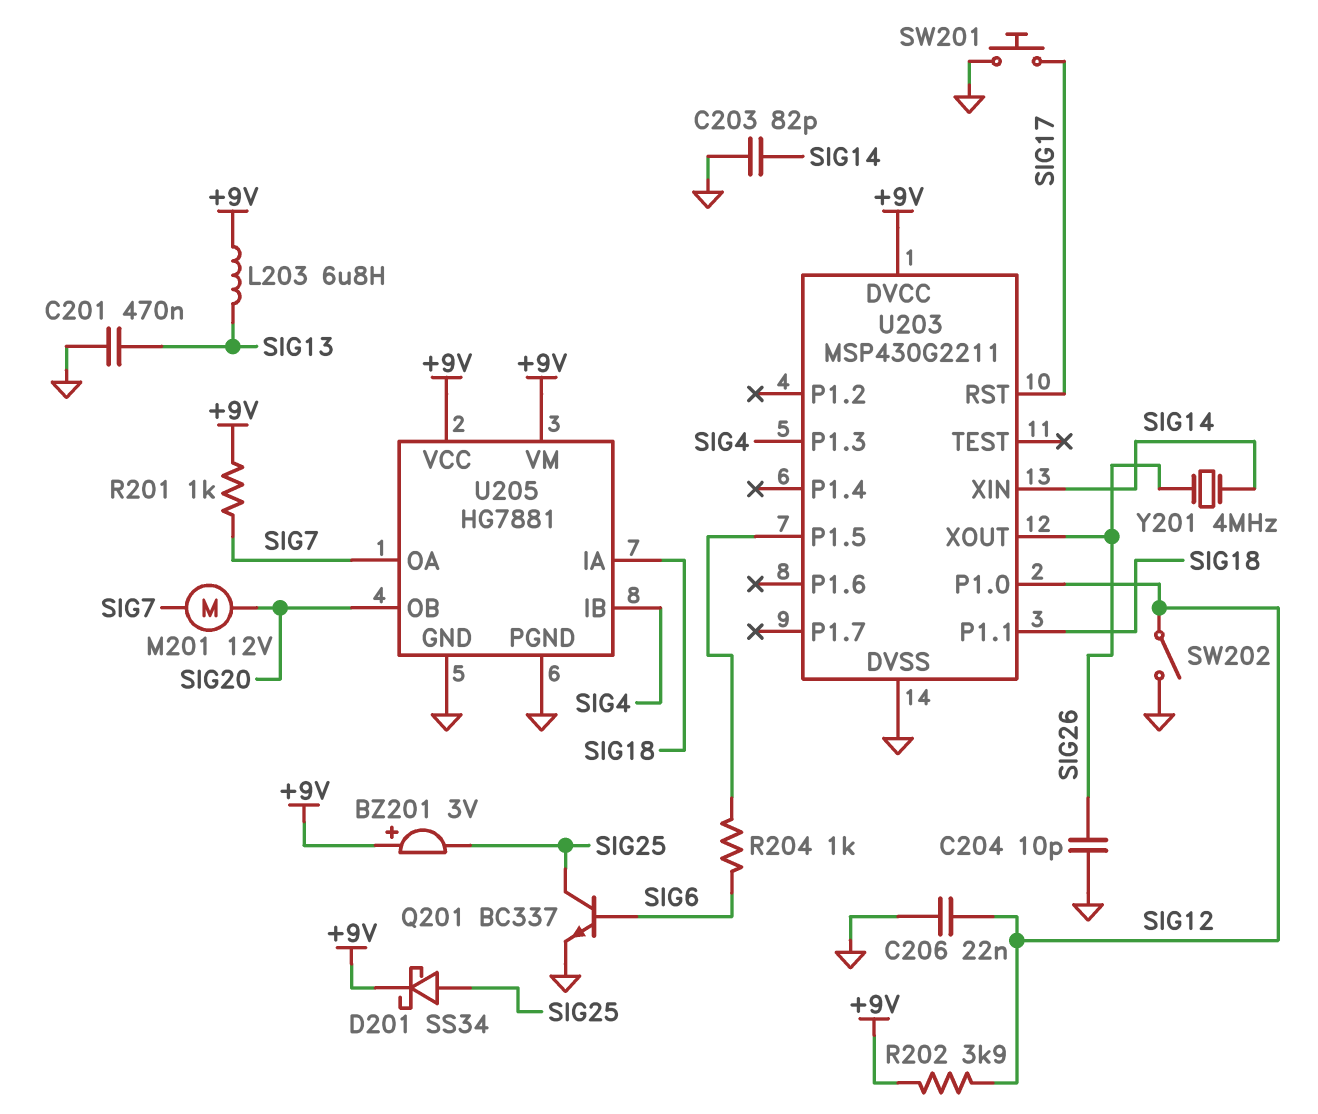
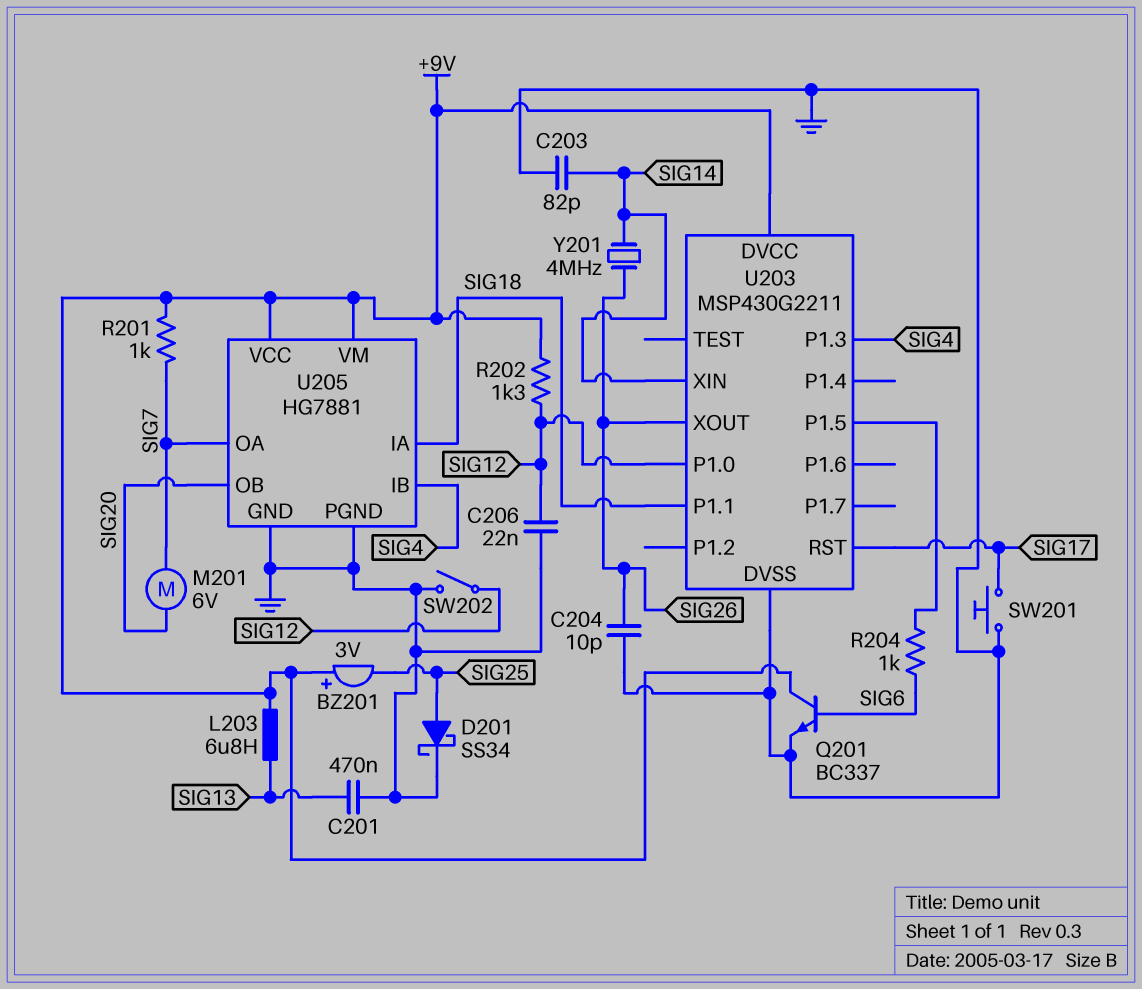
D201: schottky SS34 (A SIG25, K +9V) -> schottky SS34 (A SIG25, K GND)
M201: motor 12V (SIG7, SIG20) -> motor 6V (SIG7, SIG20)
Q201: NPN BC337 (B SIG6, C SIG25, E GND) -> NPN BC337 (B SIG6, C +9V, E GND)
R202: 3.9k (+9V, SIG12) -> 1.3k (+9V, SIG12)

